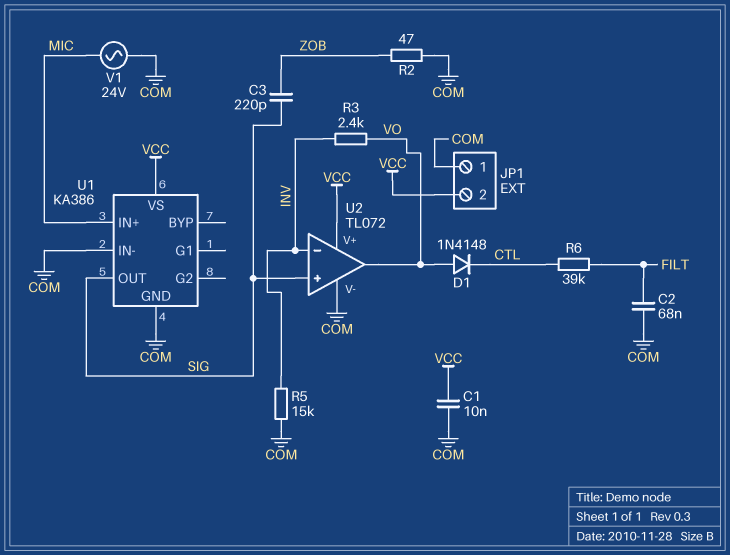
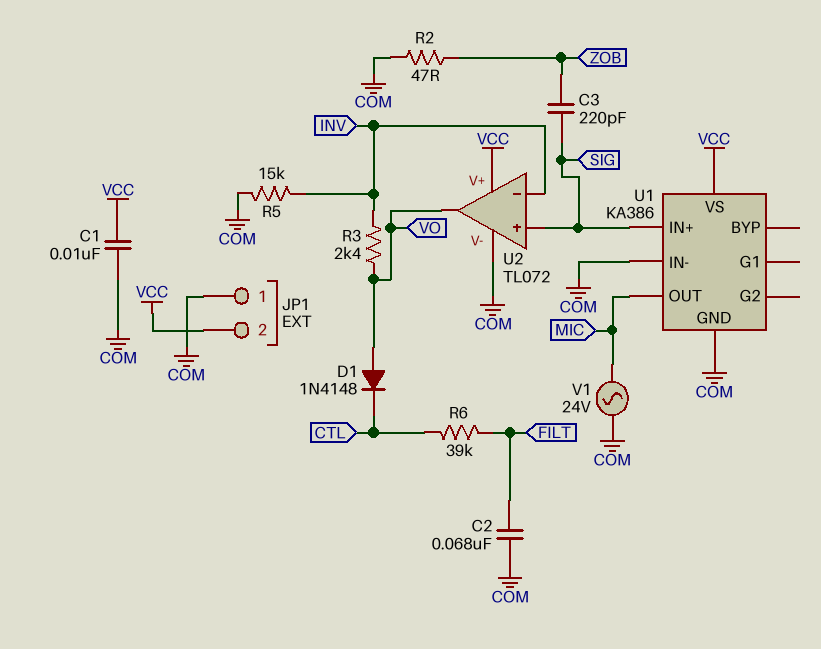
U1 pin IN+: MIC -> SIG
U1 pin OUT: SIG -> MIC

